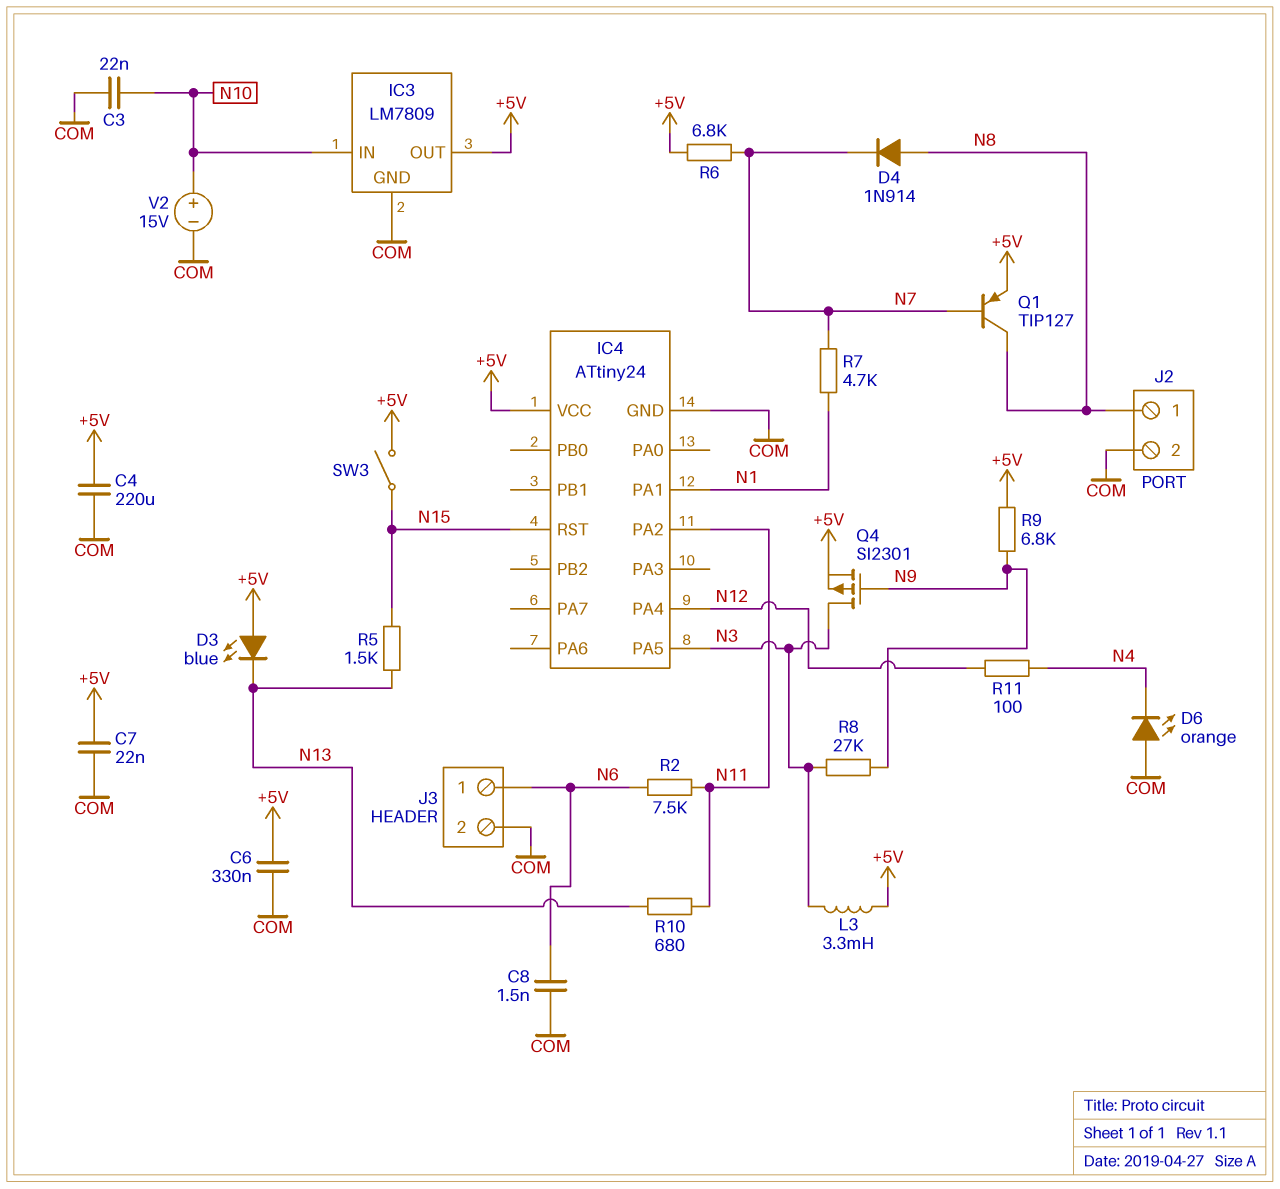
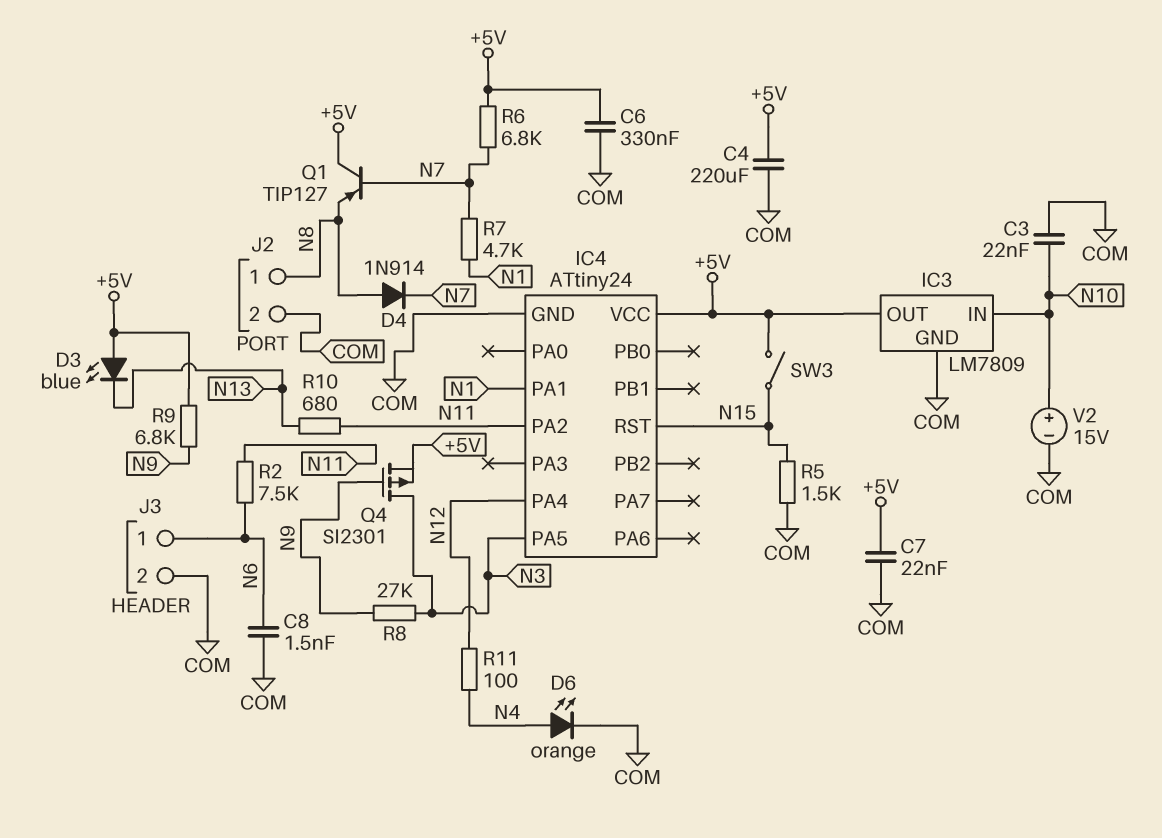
D6: LED orange (A COM, K N4) -> LED orange (A N4, K COM)
L3: 3.3mH (+5V, N3) -> none
Q1: PNP TIP127 (B N7, C N8, E +5V) -> PNP TIP127 (B N7, C +5V, E N8)
R5: 1.5k (N13, N15) -> 1.5k (COM, N15)

